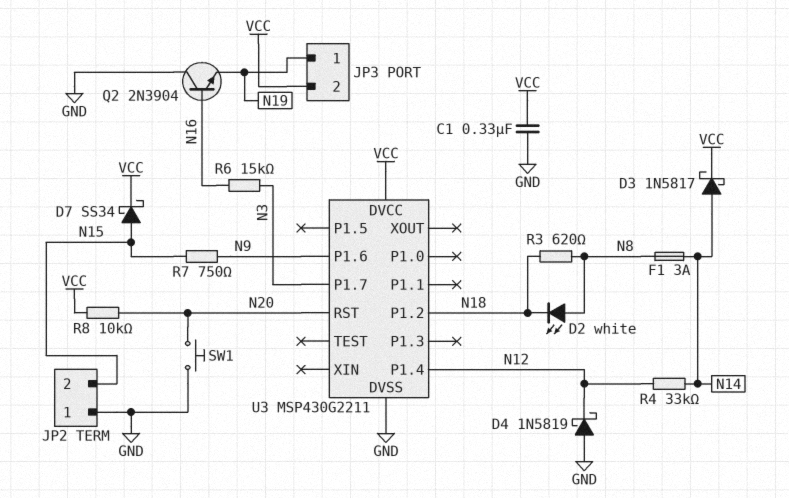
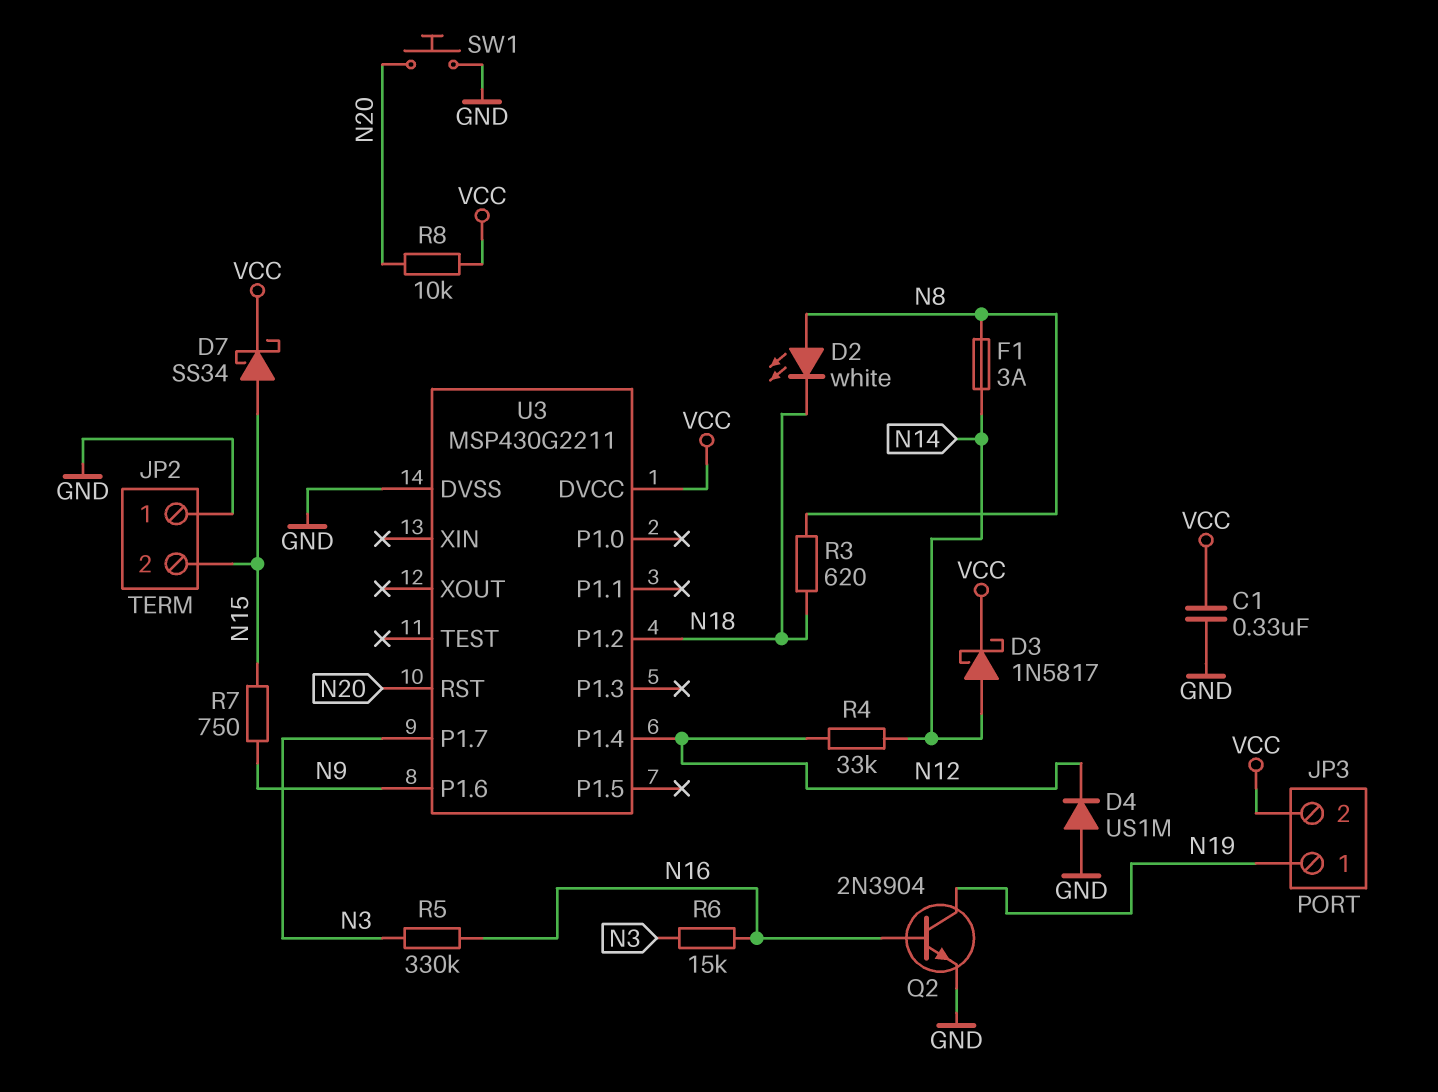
D4: schottky 1N5819 (A GND, K N12) -> diode US1M (A GND, K N12)
Q2: NPN 2N3904 (B N16, C GND, E N19) -> NPN 2N3904 (B N16, C N19, E GND)
R5: none -> 330k (N3, N16)

